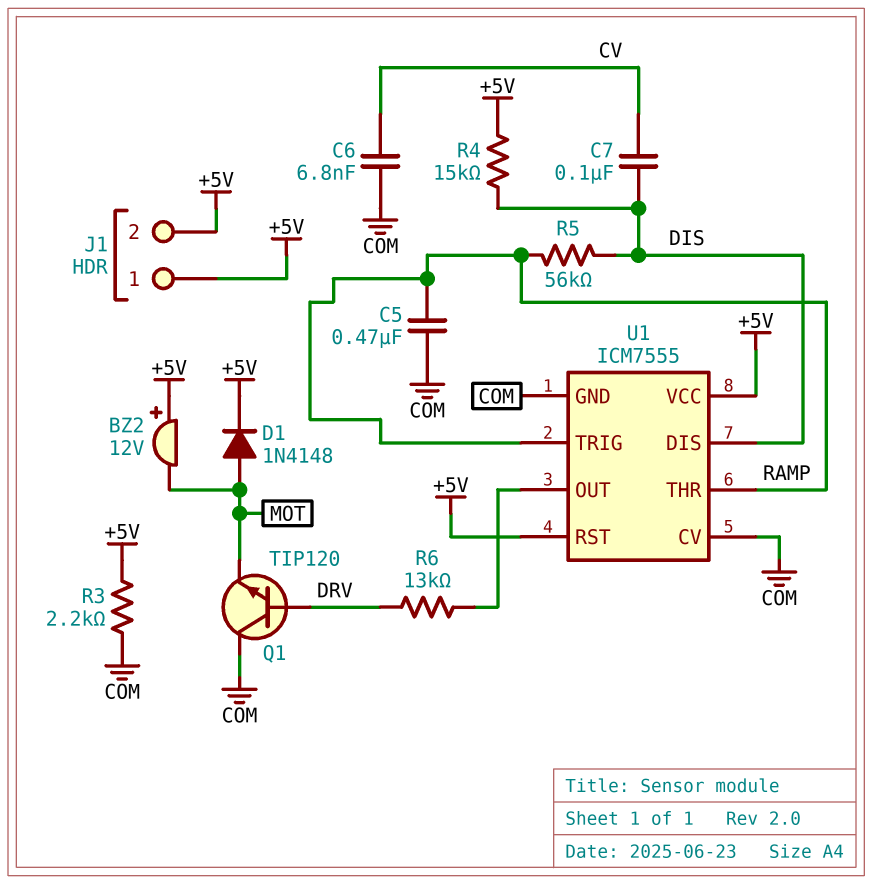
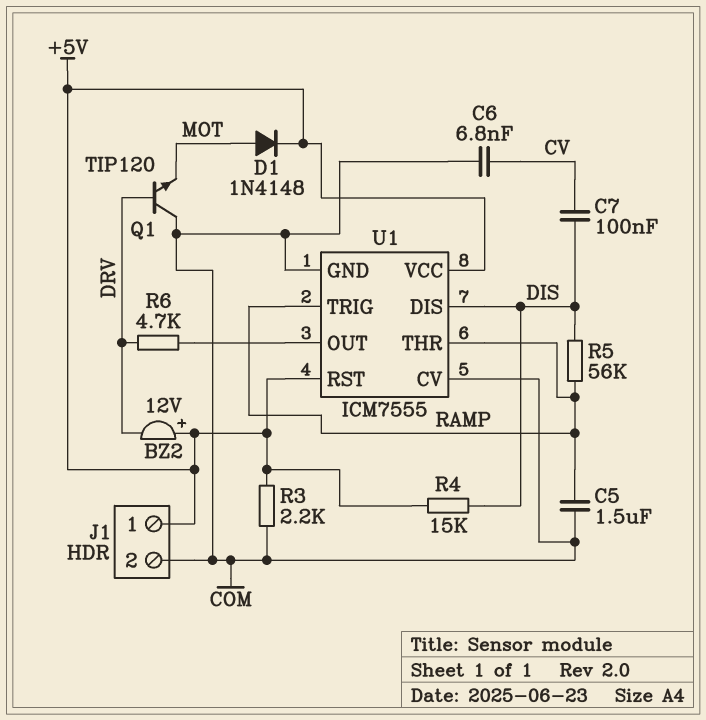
BZ2: buzzer 12V (plus +5V, minus MOT) -> buzzer 12V (plus +5V, minus DRV)
C5: 470nF (COM, RAMP) -> 1.5uF (COM, RAMP)
J1 pin 2: +5V -> COM
R6: 13k (DRV, U1/OUT) -> 4.7k (DRV, U1/OUT)

